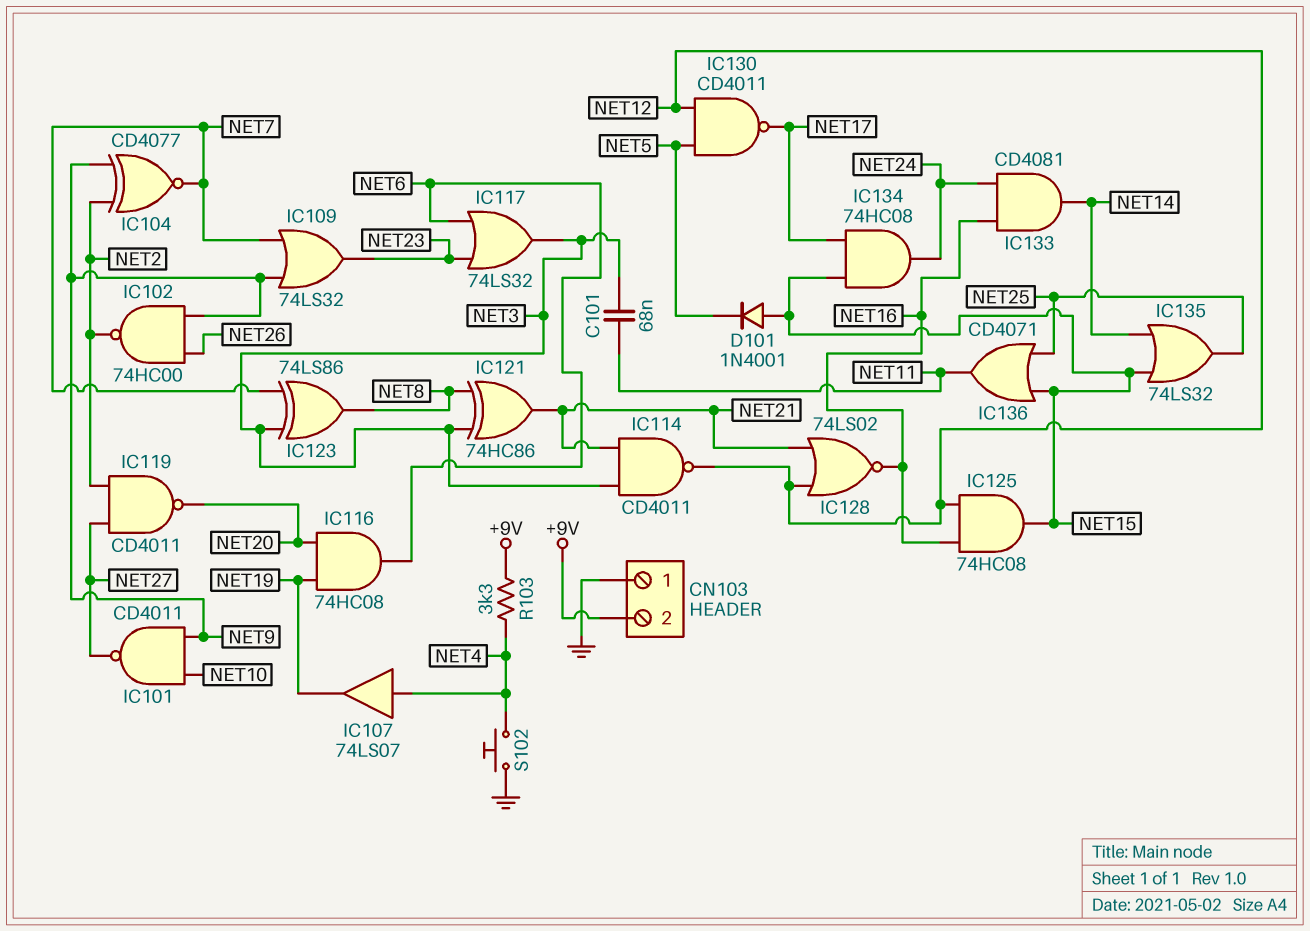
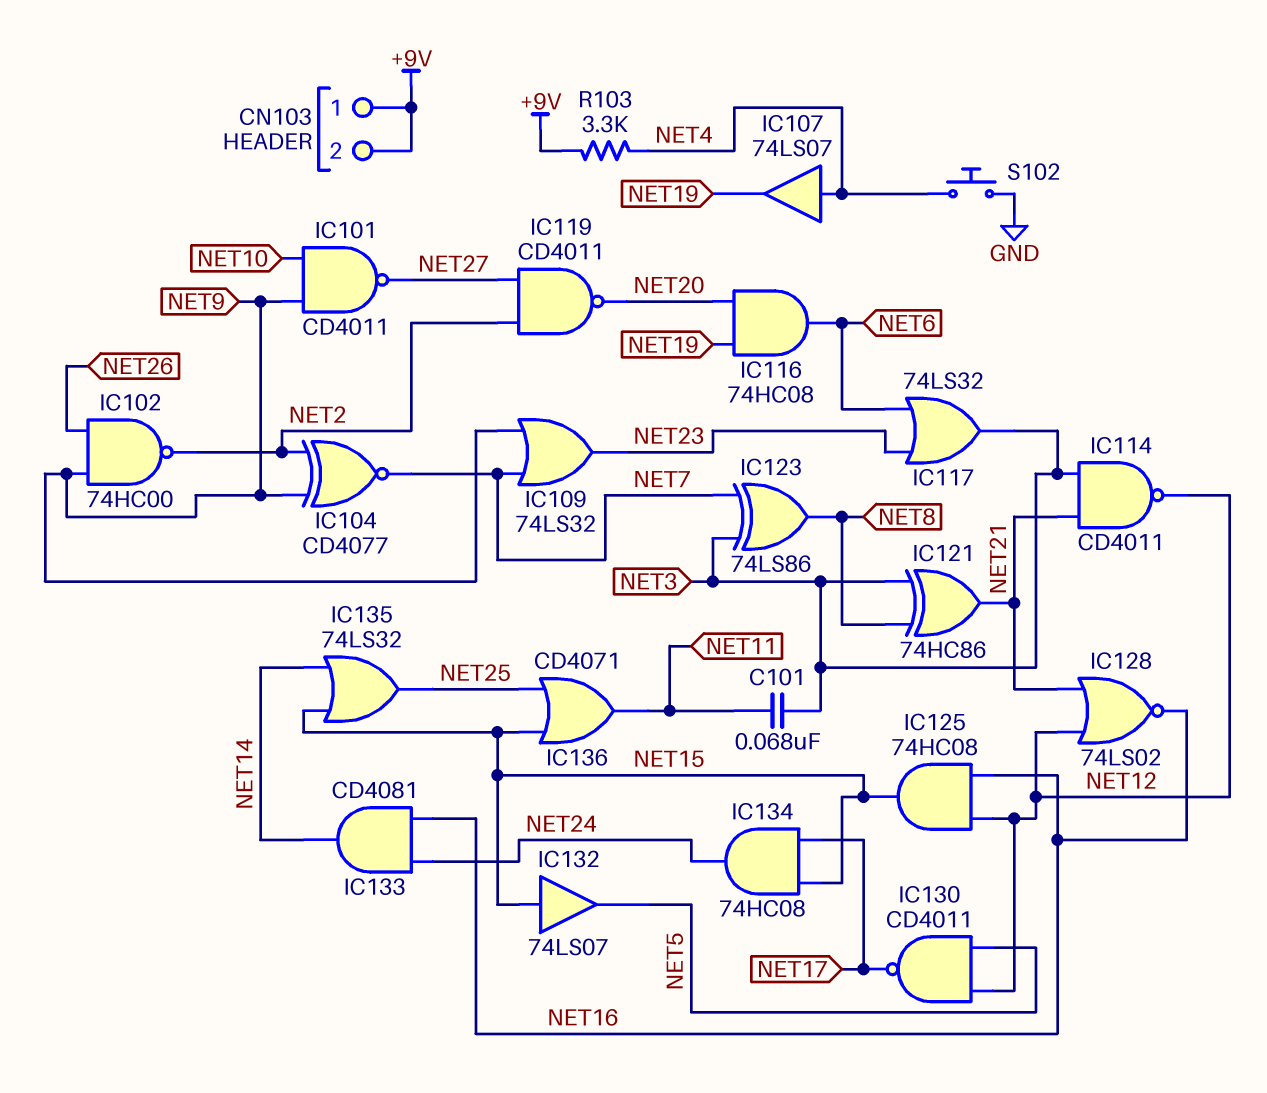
CN103 pin 1: GND -> +9V
D101: diode 1N4001 (A NET15, K NET5) -> none
IC132: none -> buffer 74LS07 (in NET15, out NET5)

